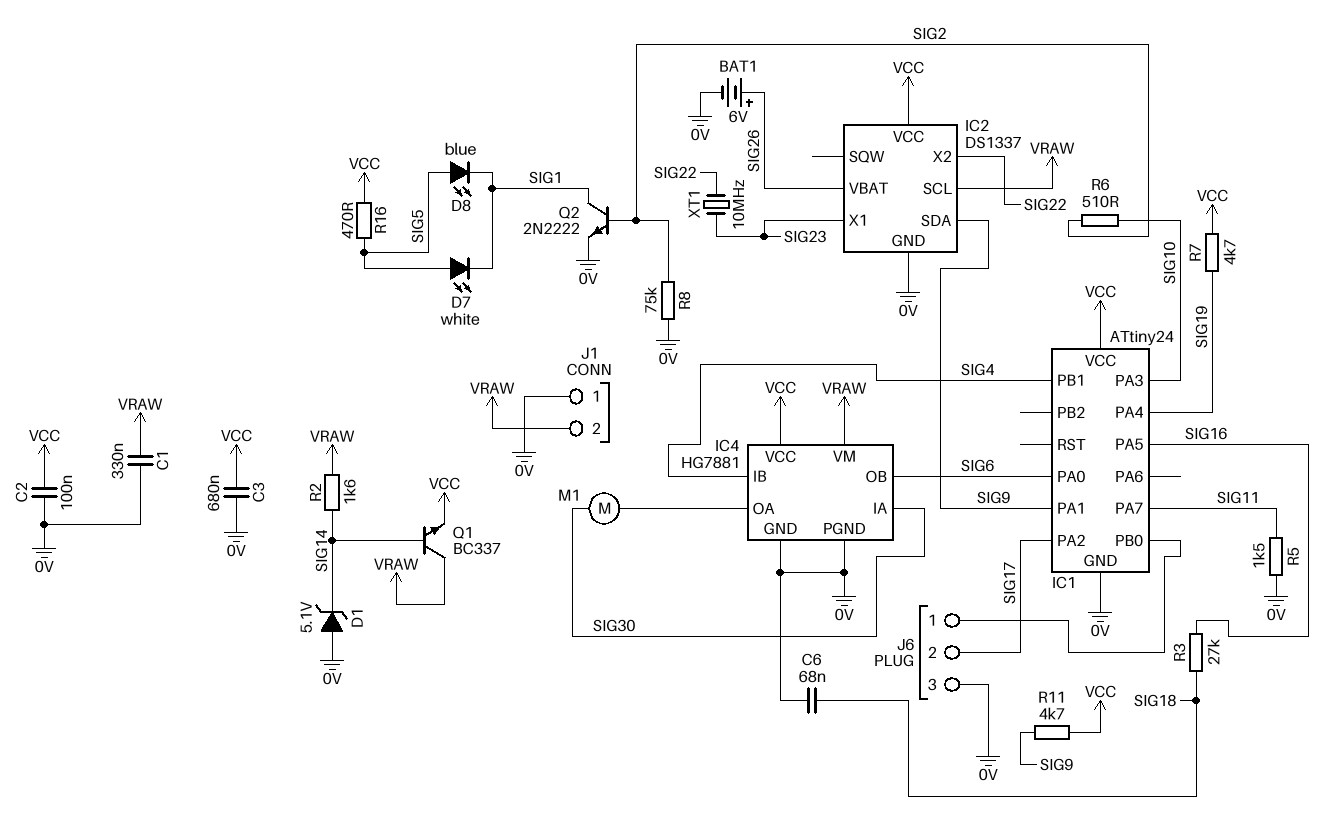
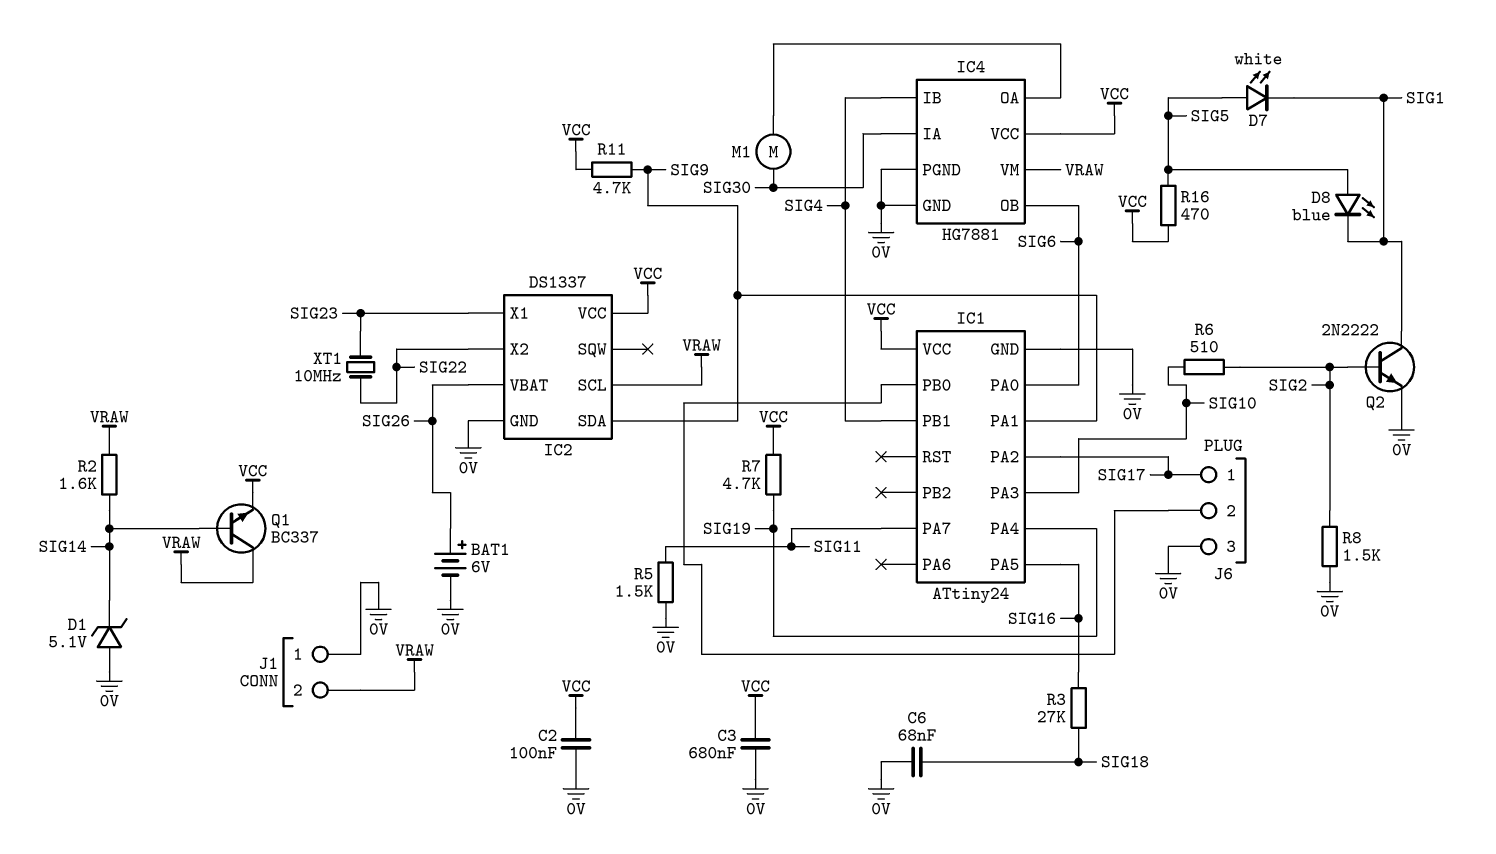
C1: 330nF (0V, VRAW) -> none
J6 pin 1: IC1/PB0 -> SIG17
J6 pin 2: SIG17 -> IC1/PB0
R8: 75k (0V, SIG2) -> 1.5k (0V, SIG2)

